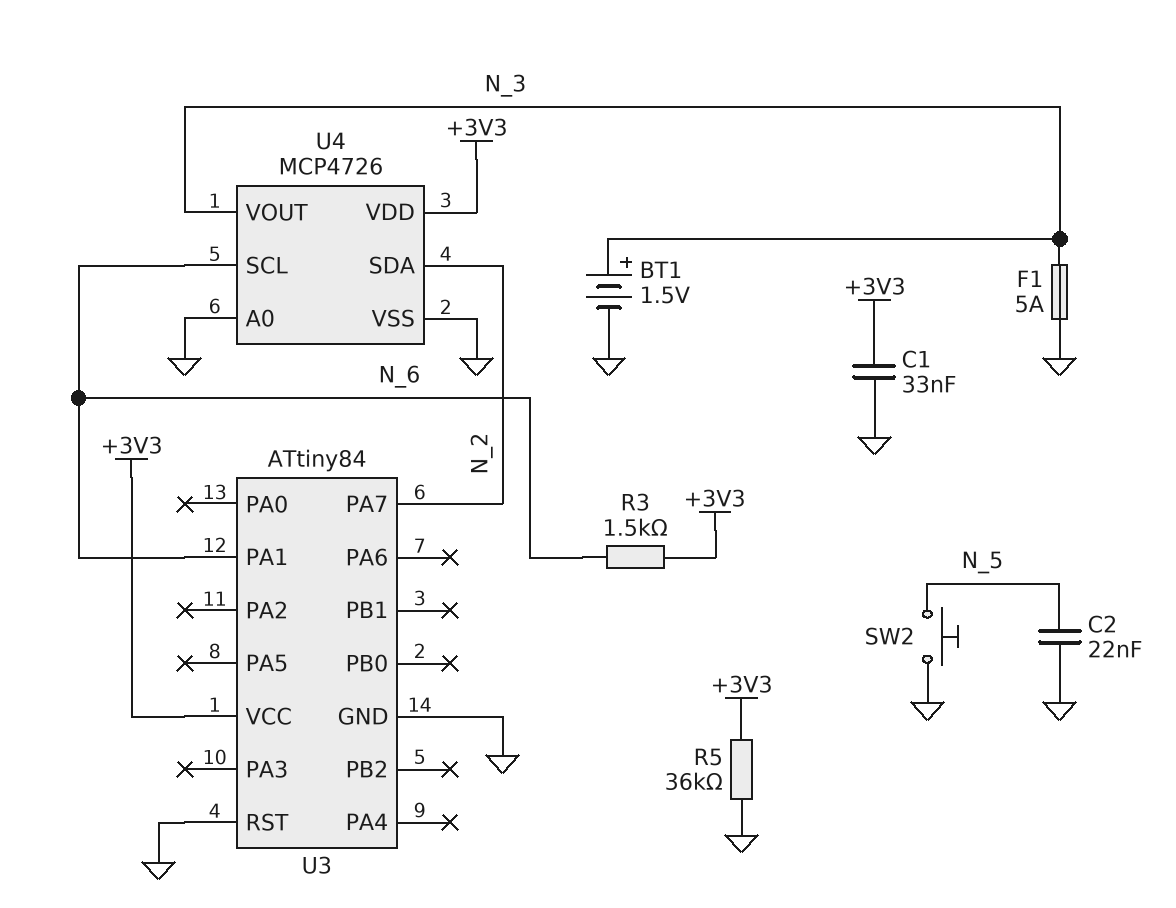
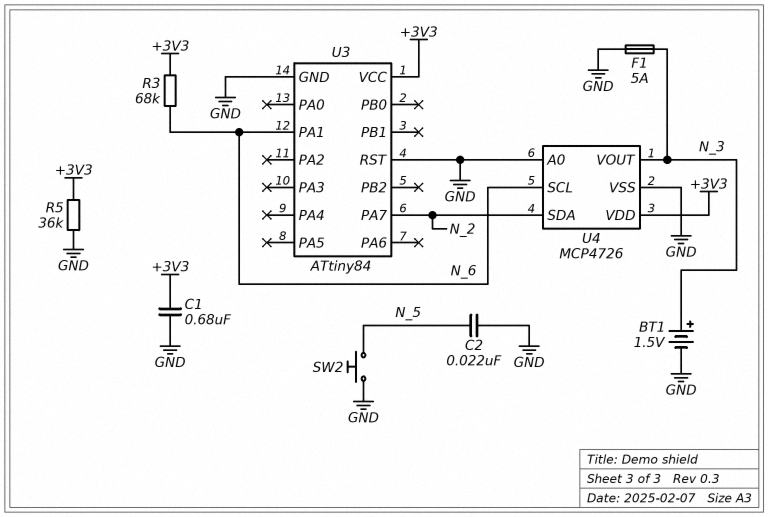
C1: 33nF (+3V3, GND) -> 680nF (+3V3, GND)
R3: 1.5k (+3V3, N_6) -> 68k (+3V3, N_6)

